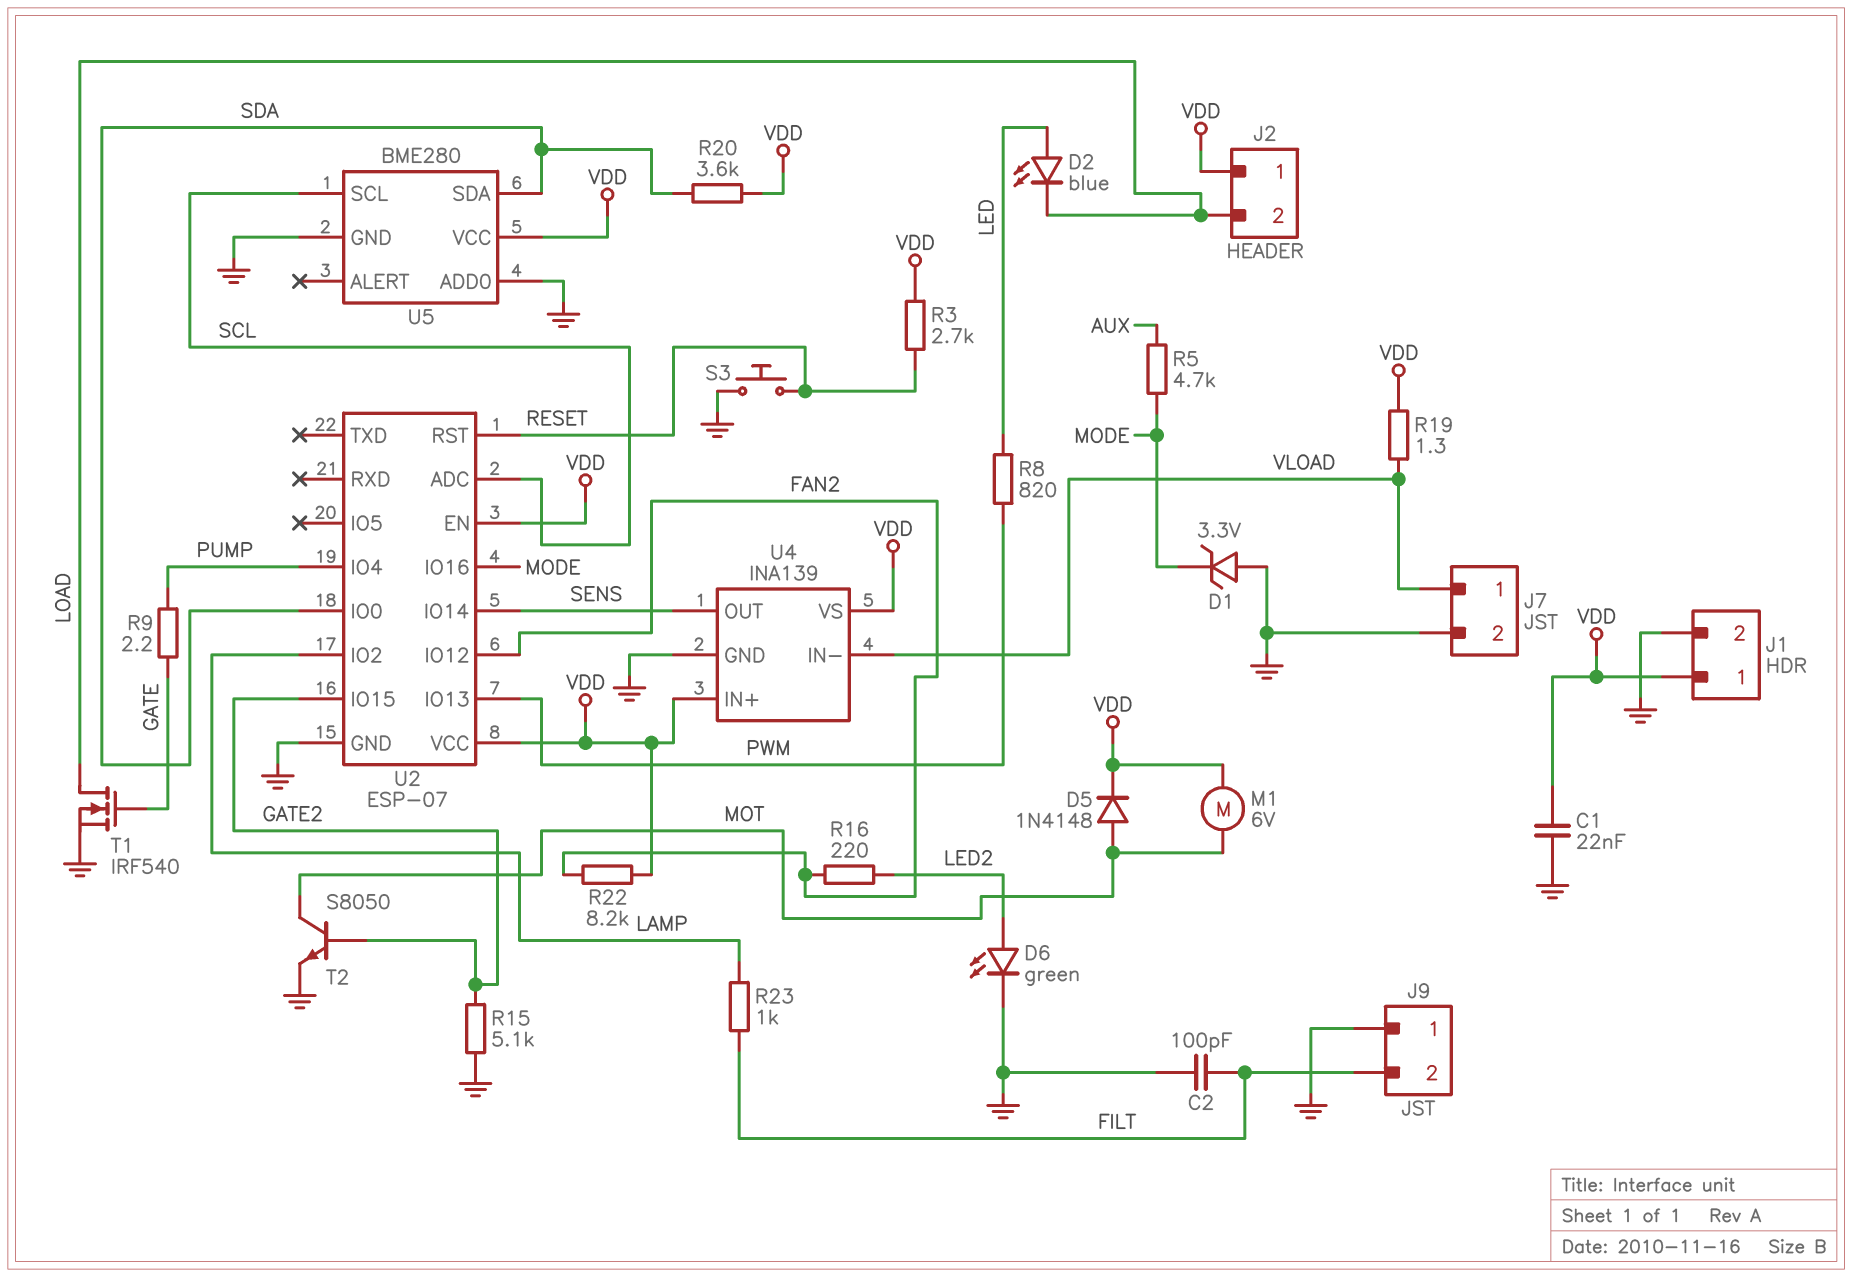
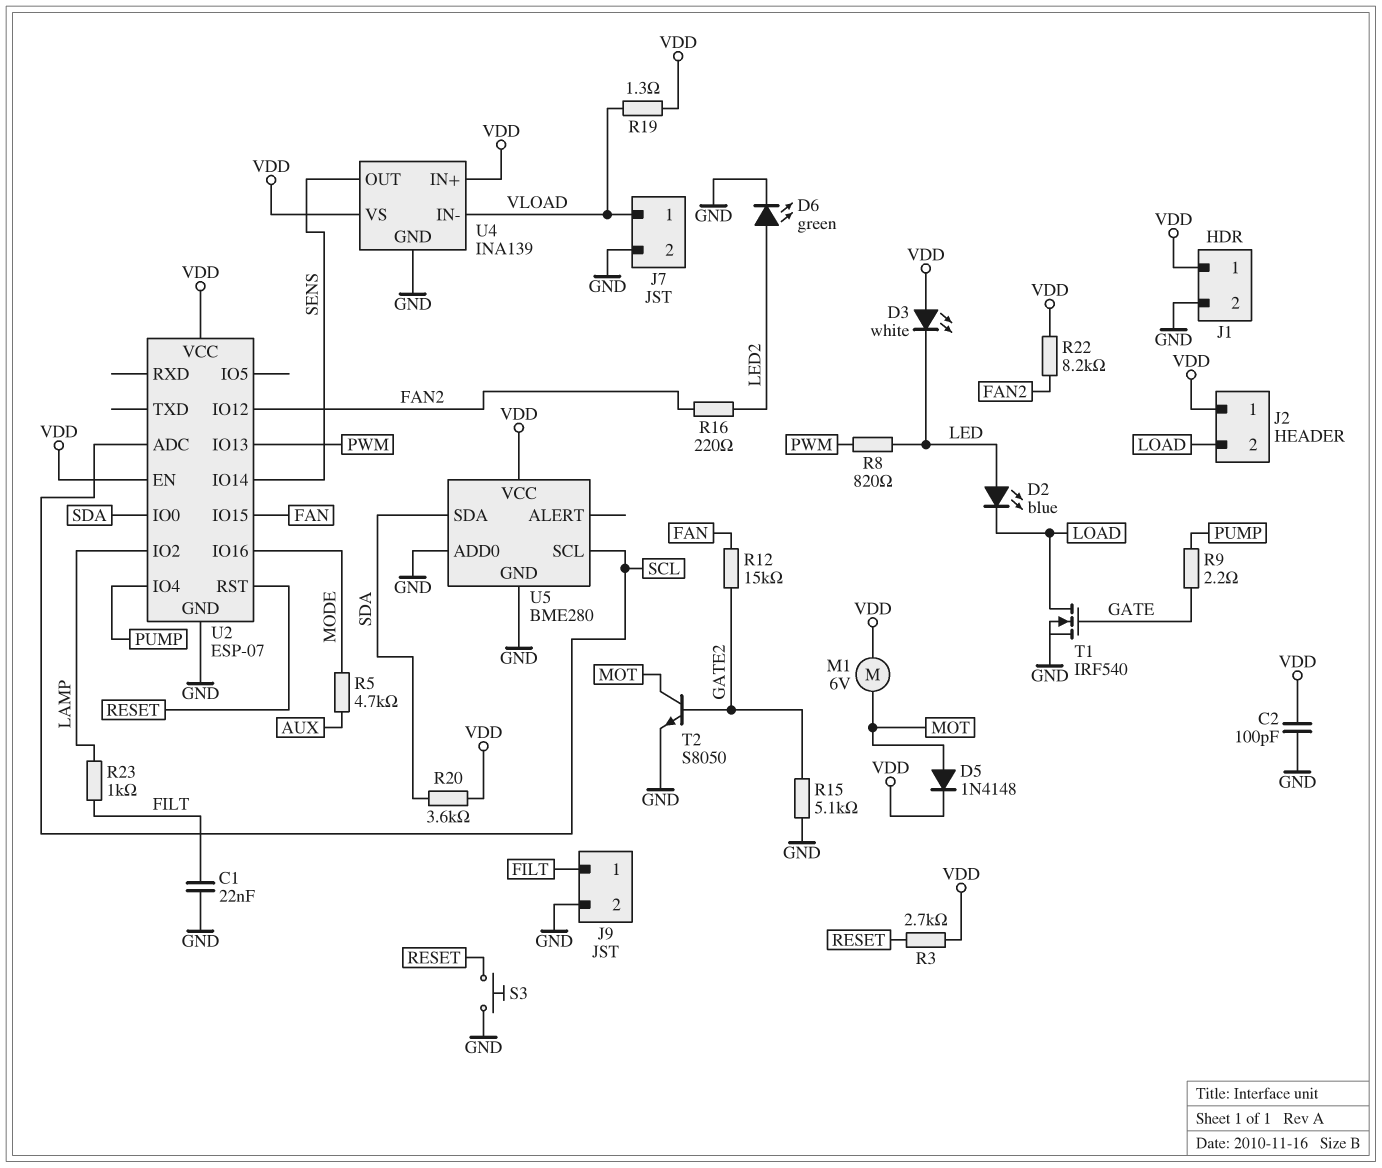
C1: 22nF (GND, VDD) -> 22nF (FILT, GND)
C2: 100pF (FILT, GND) -> 100pF (GND, VDD)
D1: zener 3.3V (A GND, K MODE) -> none
D3: none -> LED white (A VDD, K LED)
J9 pin 1: GND -> FILT
J9 pin 2: FILT -> GND
R12: none -> 15k (FAN, GATE2)
U2 pin IO15: GATE2 -> FAN

